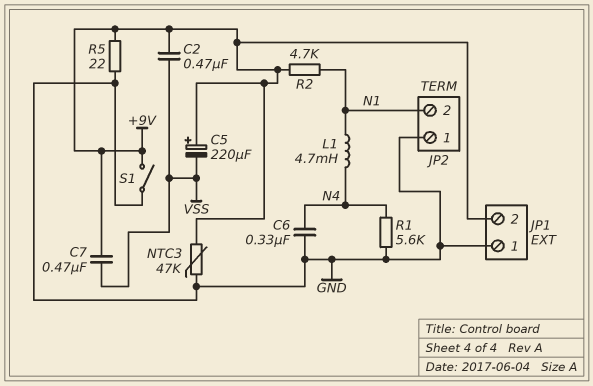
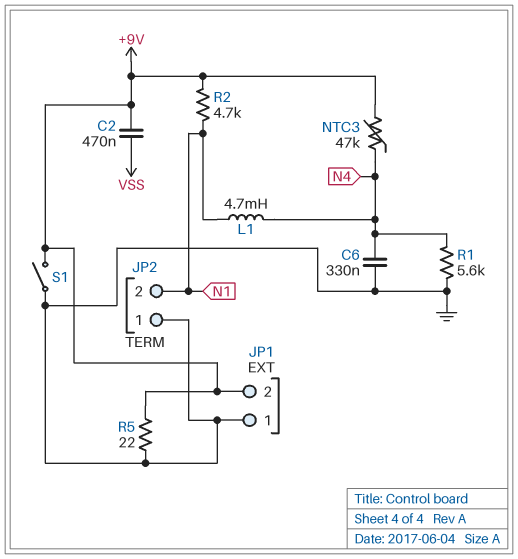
C5: 220uF (plus +9V, minus VSS) -> none
C7: 470nF (+9V, VSS) -> none
NTC3: 47k (+9V, GND) -> 47k (+9V, N4)

